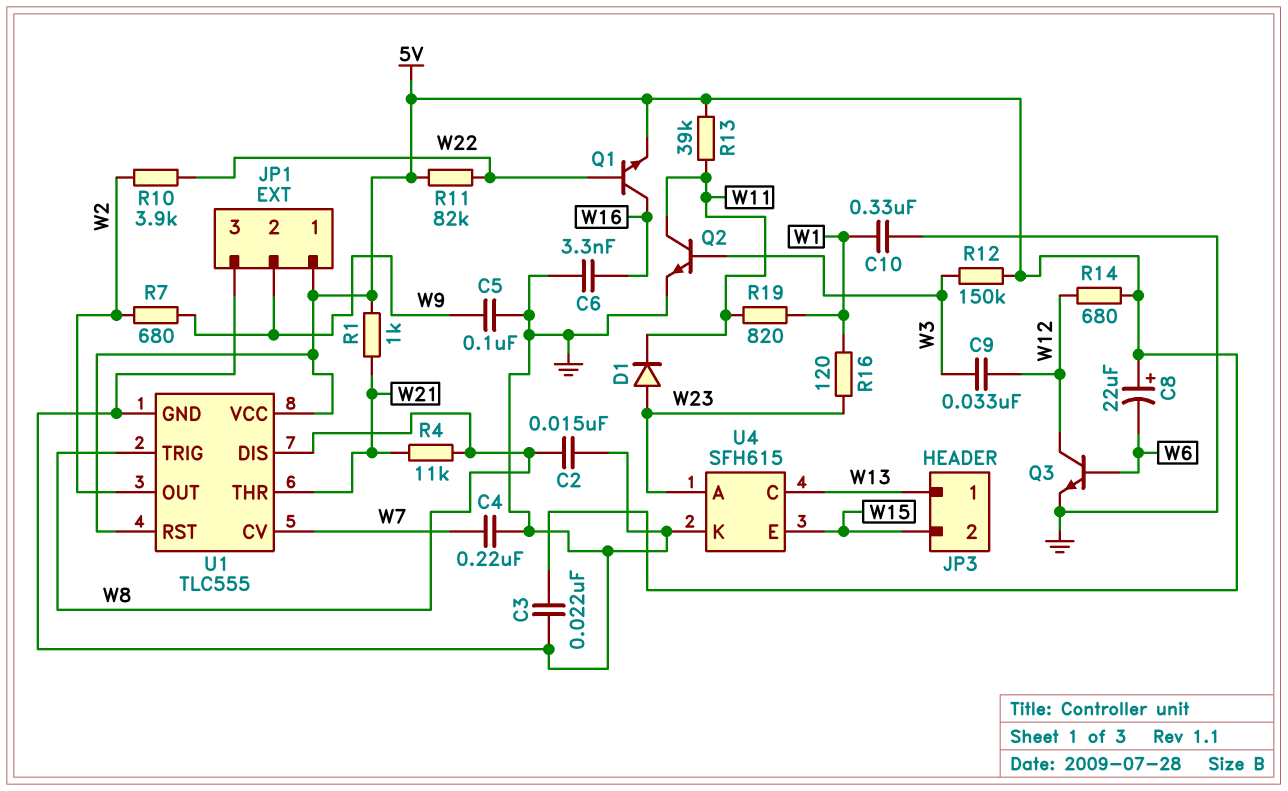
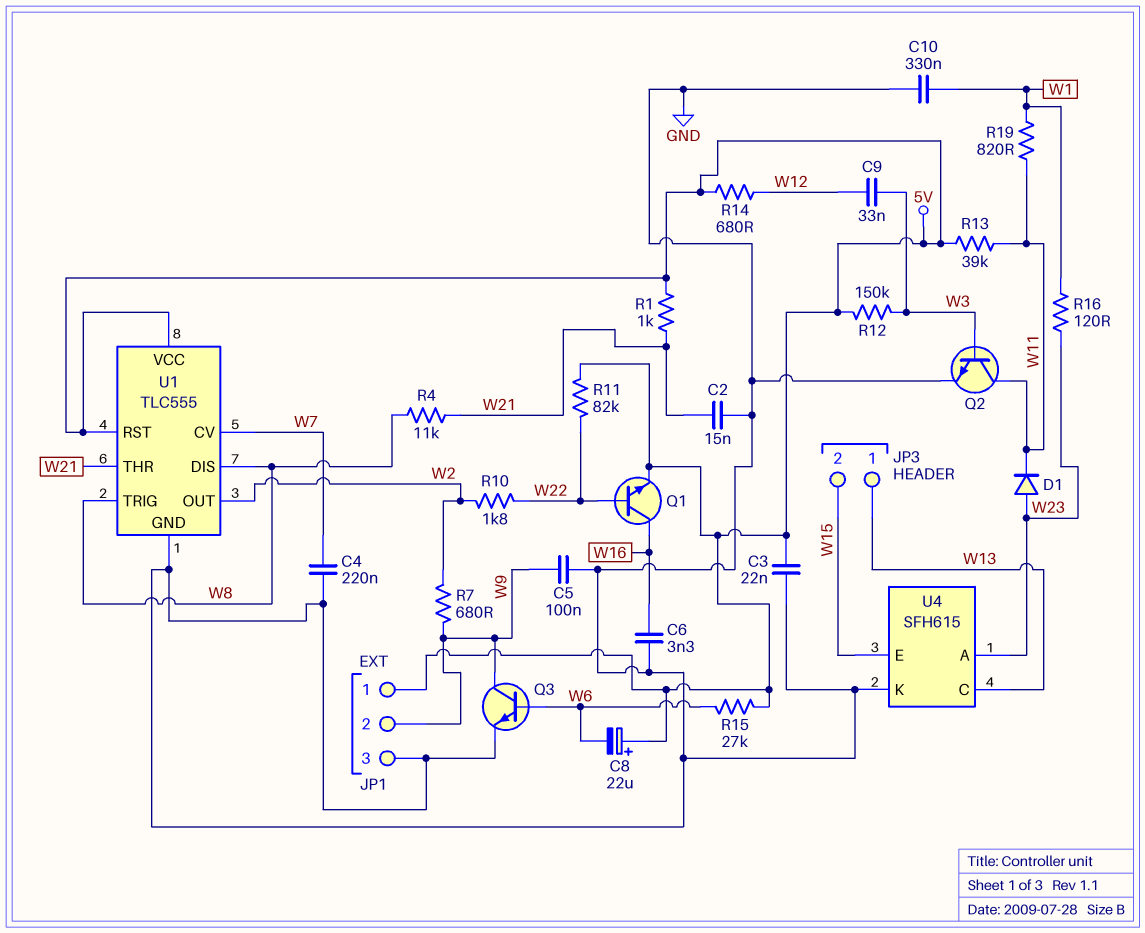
C2: 15nF (GND, W8) -> 15nF (GND, W21)
Q3: NPN (B W6, C W12, E GND) -> NPN (B W6, C W9, E GND)
R10: 3.9k (W2, W22) -> 1.8k (W2, W22)
R15: none -> 27k (5V, W6)

